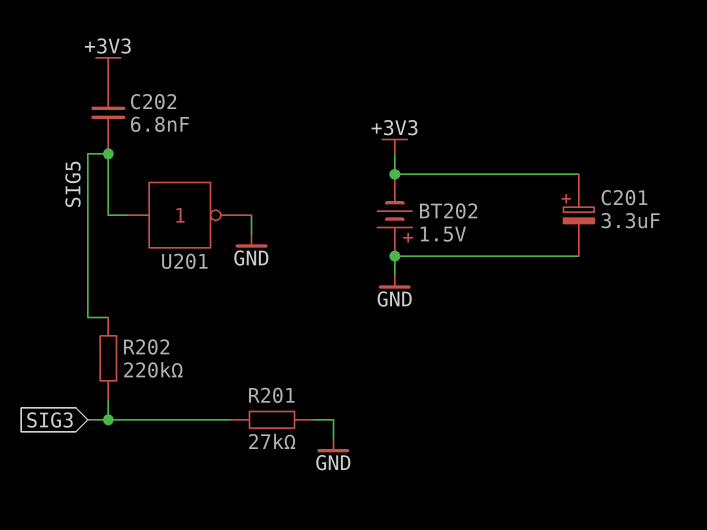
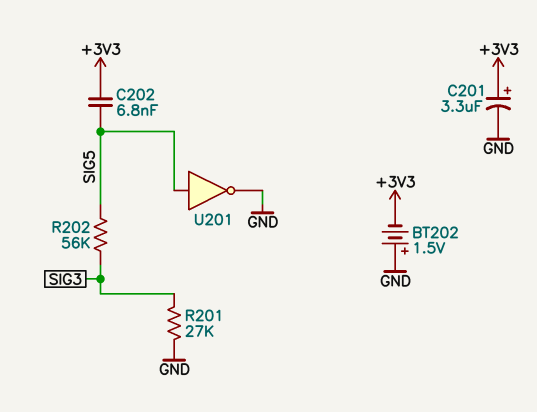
R202: 220k (SIG3, SIG5) -> 56k (SIG3, SIG5)

